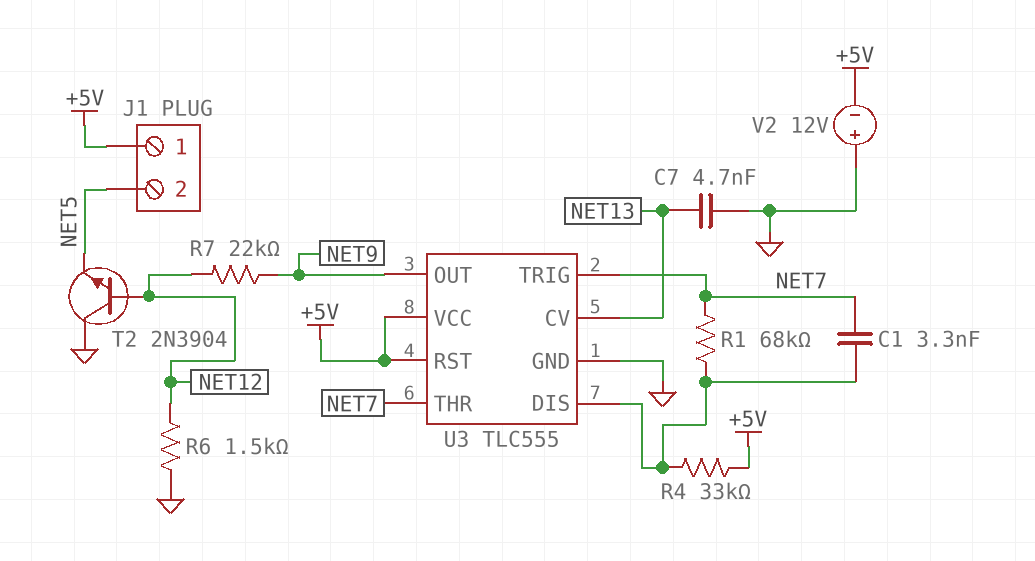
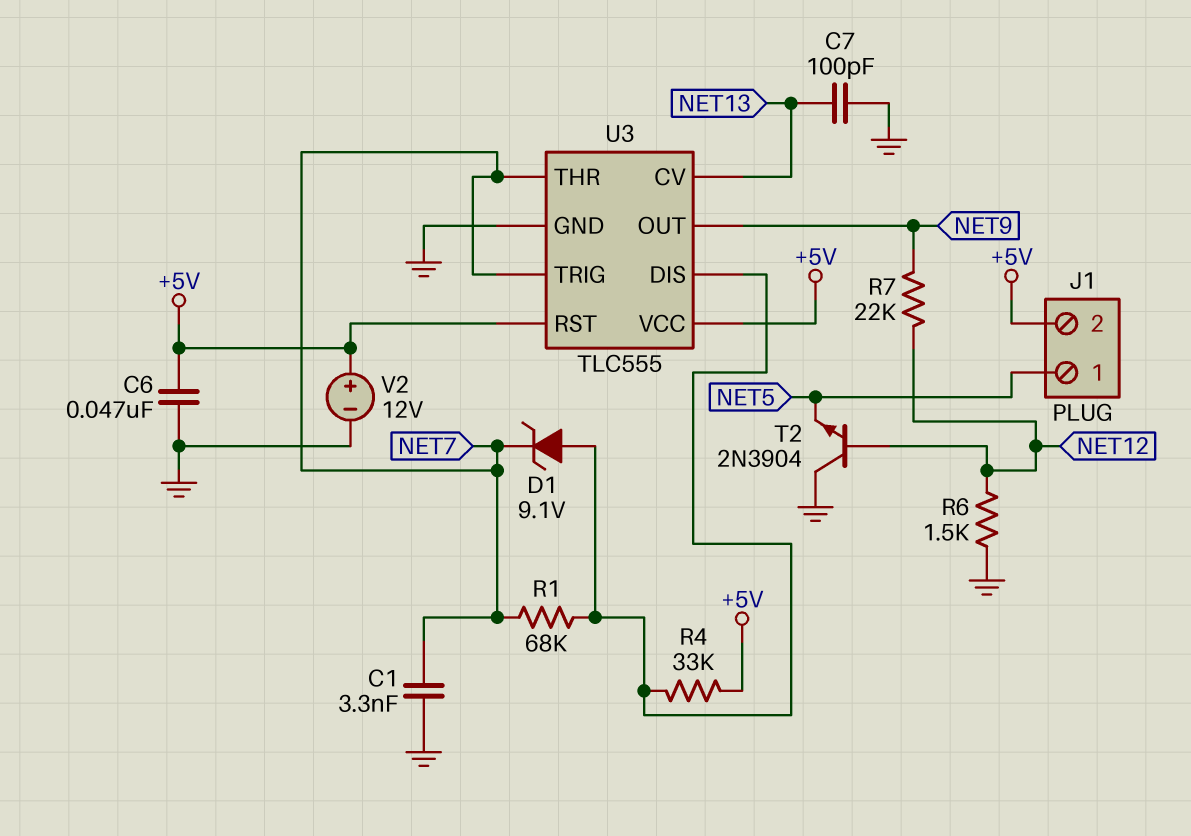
C1: 3.3nF (NET7, U3/DIS) -> 3.3nF (GND, NET7)
C6: none -> 47nF (+5V, GND)
C7: 4.7nF (GND, NET13) -> 100pF (GND, NET13)
D1: none -> zener 9.1V (A U3/DIS, K NET7)
J1 pin 1: +5V -> NET5
J1 pin 2: NET5 -> +5V
V2: 12V (plus GND, minus +5V) -> 12V (plus +5V, minus GND)

